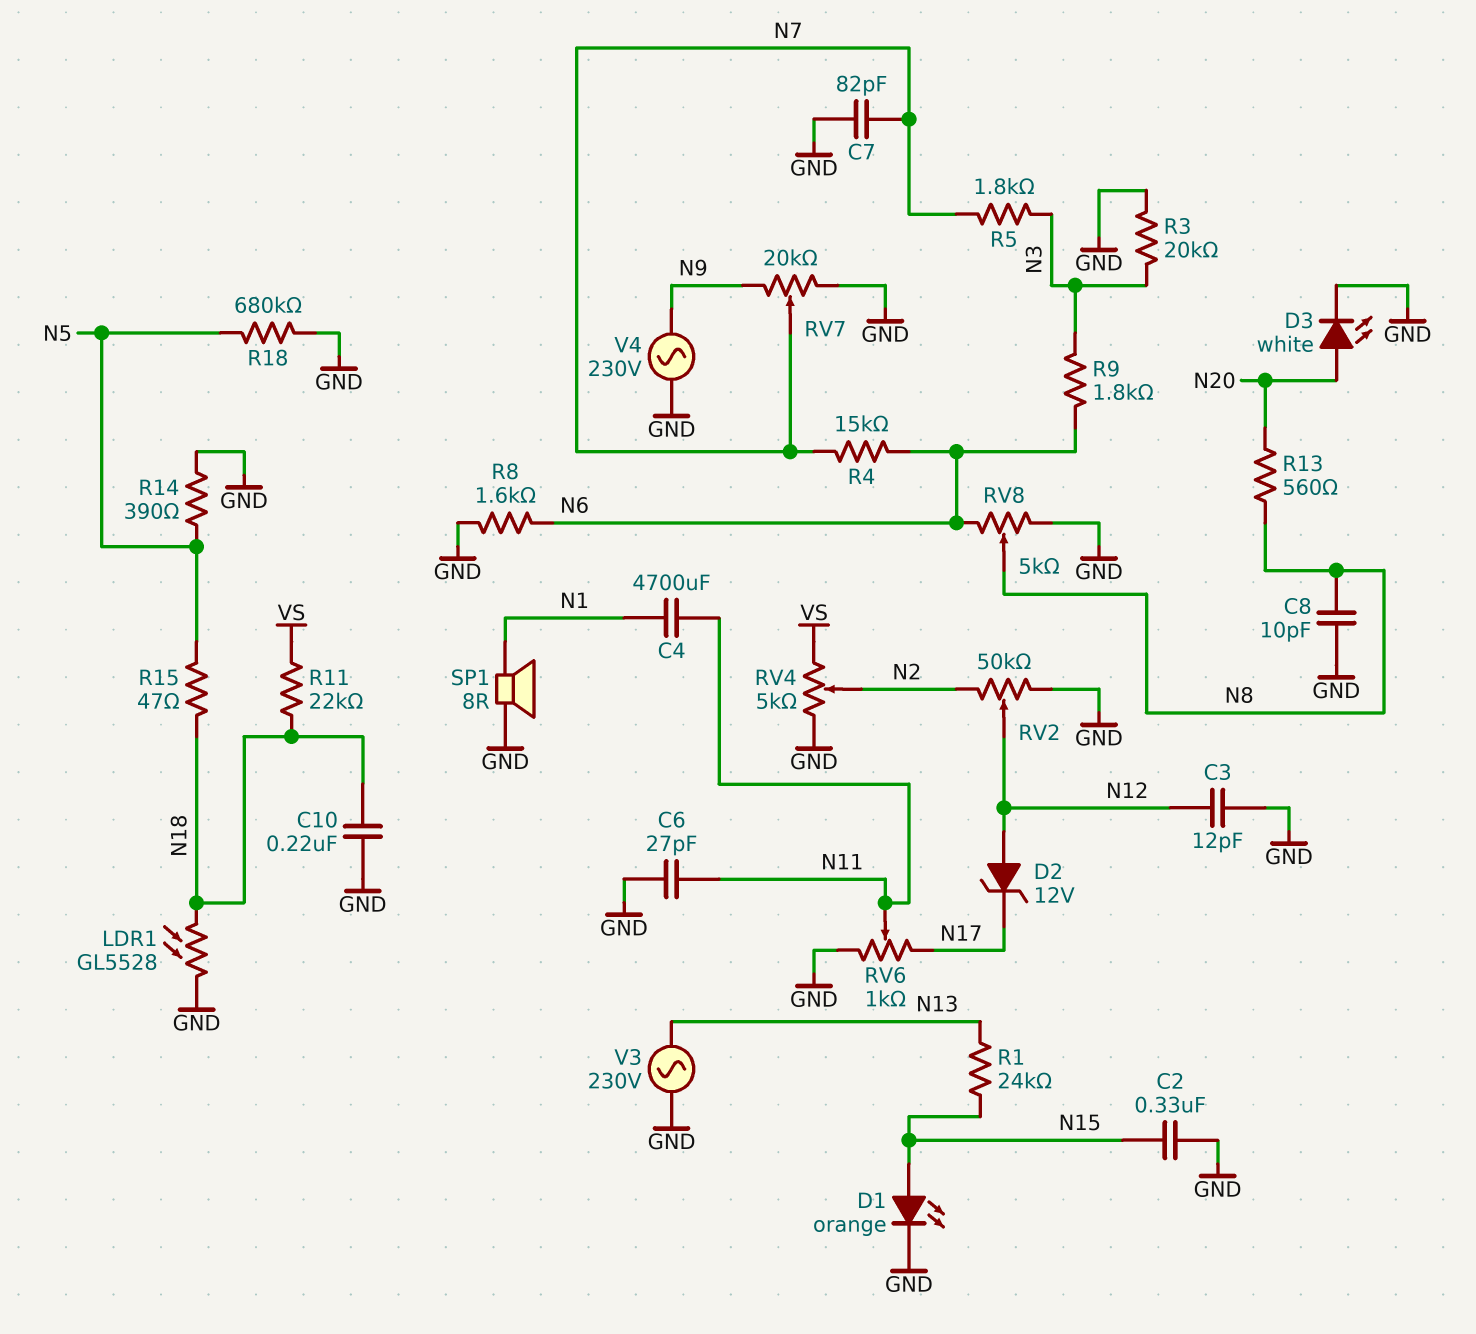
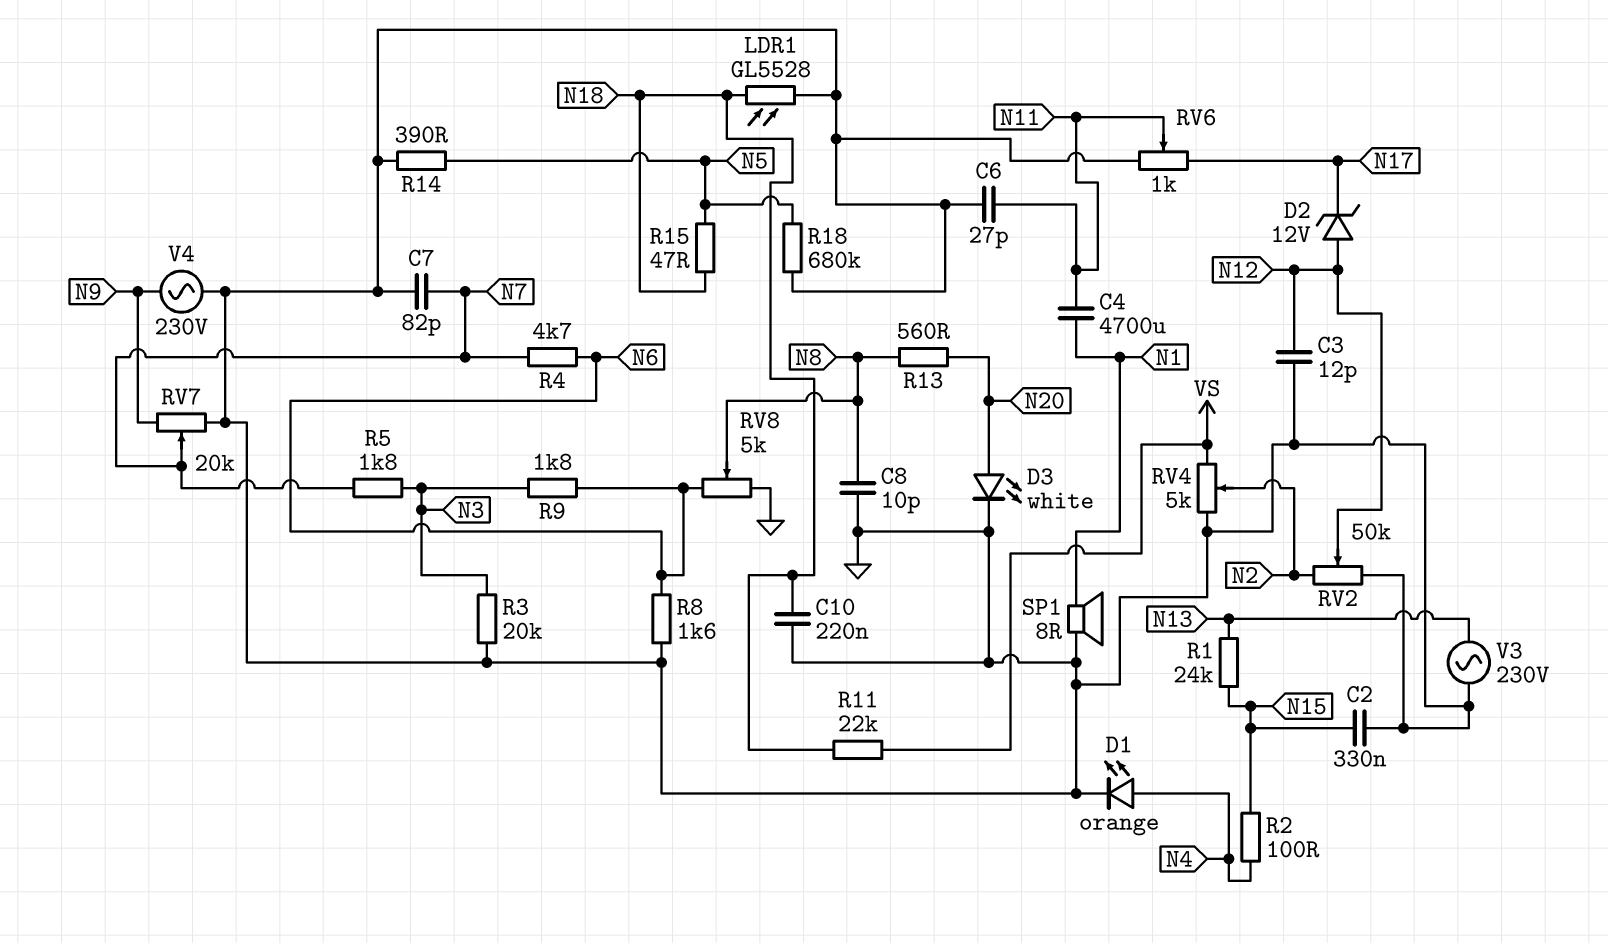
D1: LED orange (A N15, K GND) -> LED orange (A N4, K GND)
R2: none -> 100 (N4, N15)
R4: 15k (N6, N7) -> 4.7k (N6, N7)

